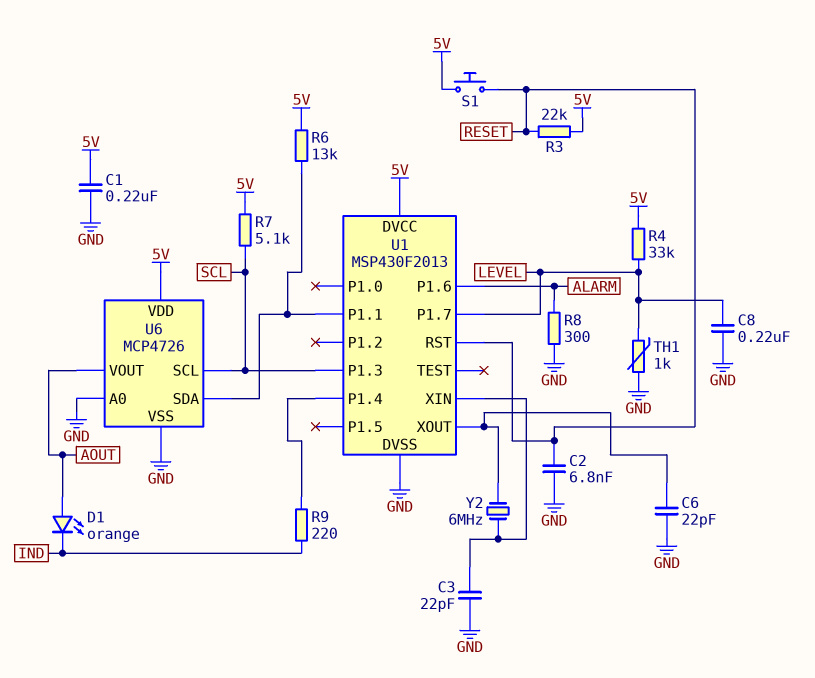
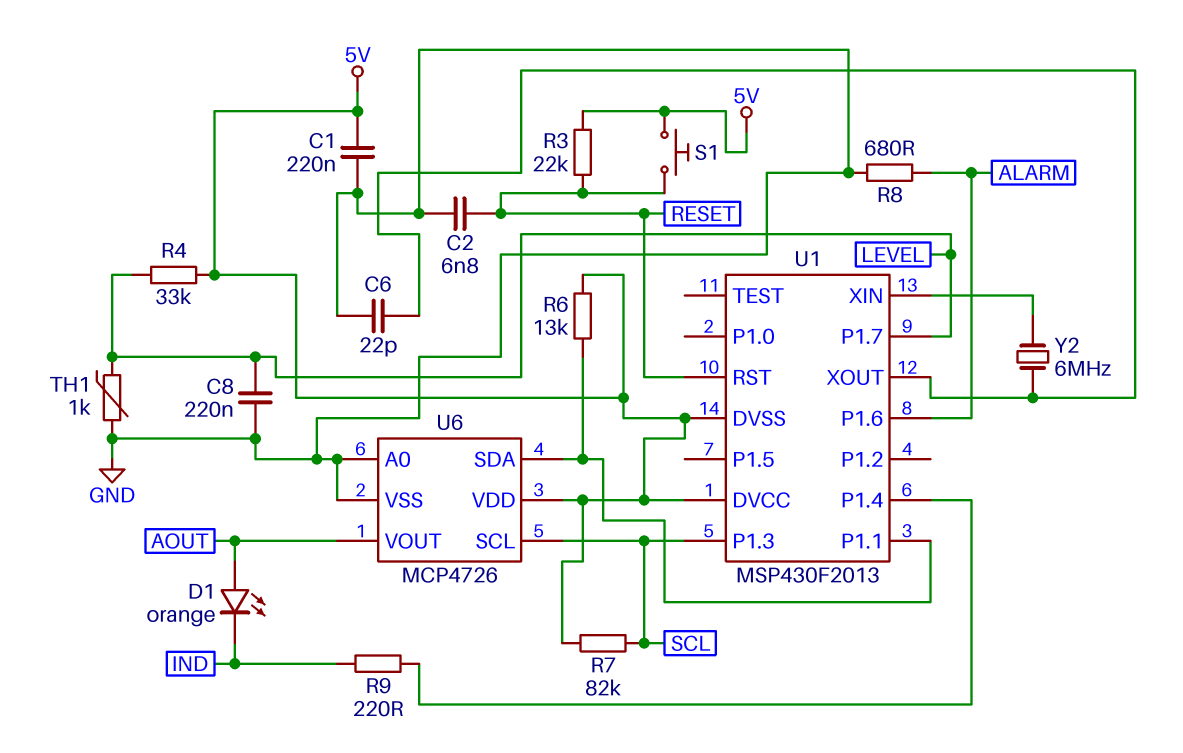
C3: 22pF (GND, U1/XIN) -> none
R7: 5.1k (5V, SCL) -> 82k (5V, SCL)
R8: 300 (ALARM, GND) -> 680 (ALARM, GND)
U1 pin DVSS: GND -> 5V

